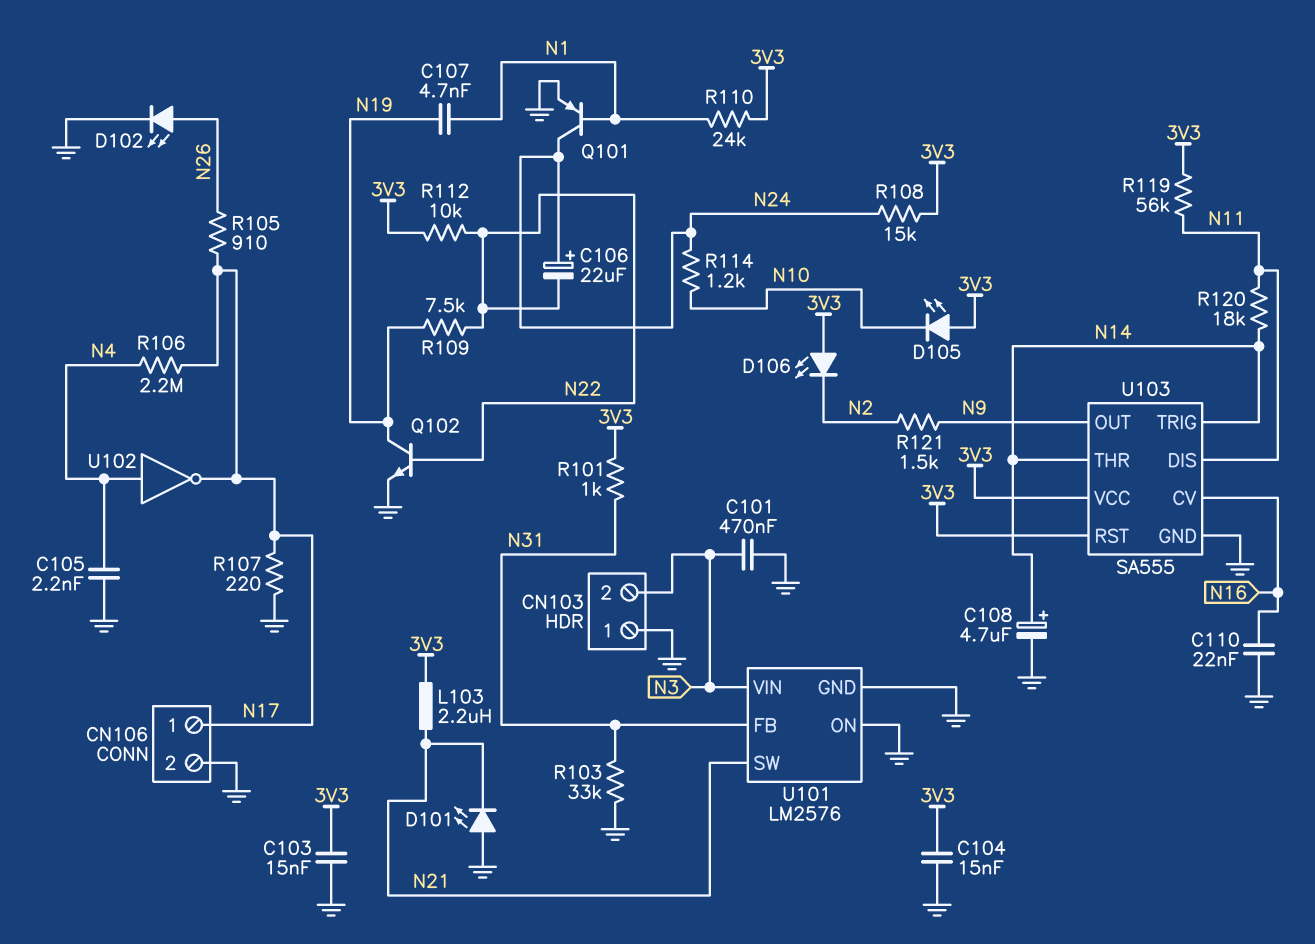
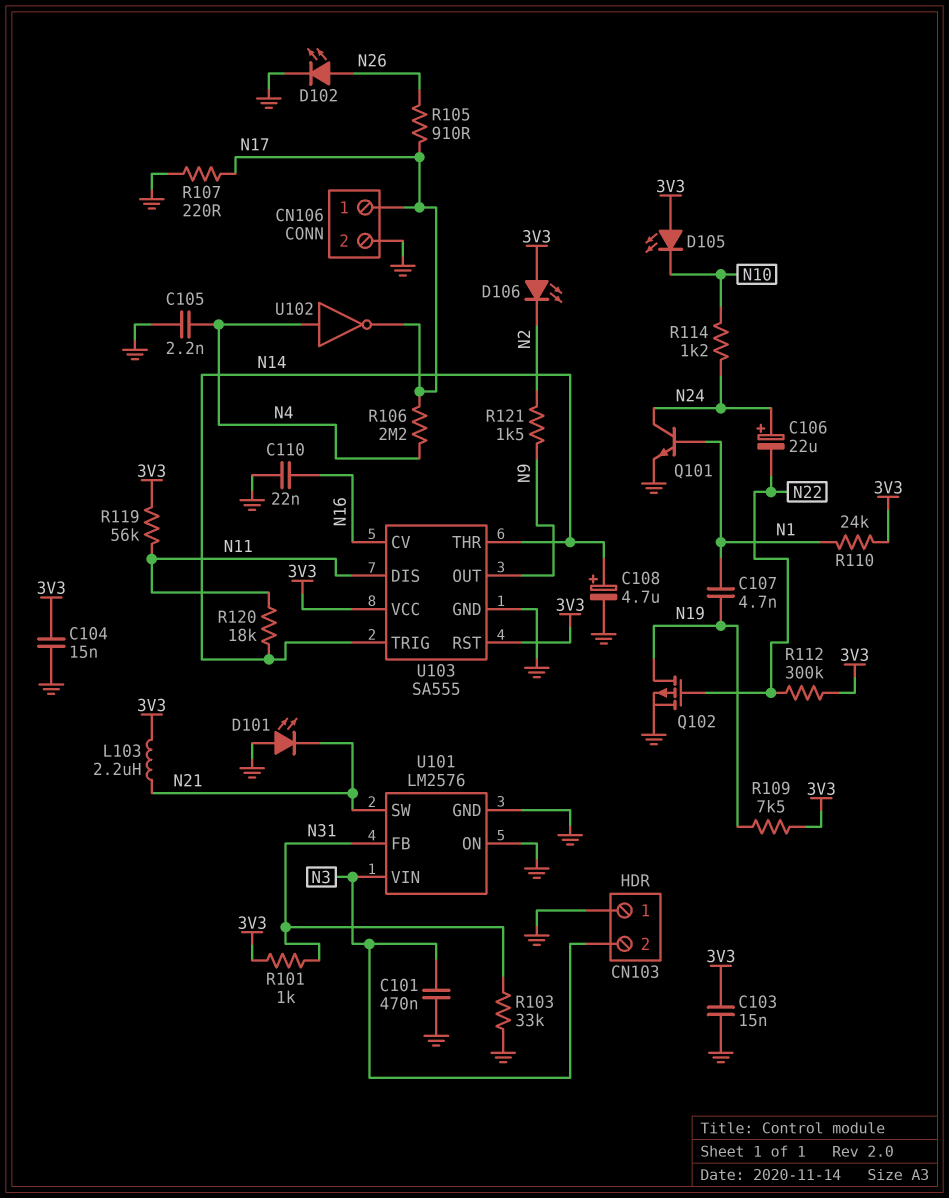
Q101: PNP (B N1, C N24, E GND) -> NPN (B N1, C N24, E GND)
Q102: NPN (B N22, C N19, E GND) -> PMOS (G N22, D N19, S GND)
R108: 15k (3V3, N24) -> none
R109: 7.5k (N19, N22) -> 7.5k (3V3, N19)
R112: 10k (3V3, N22) -> 300k (3V3, N22)

